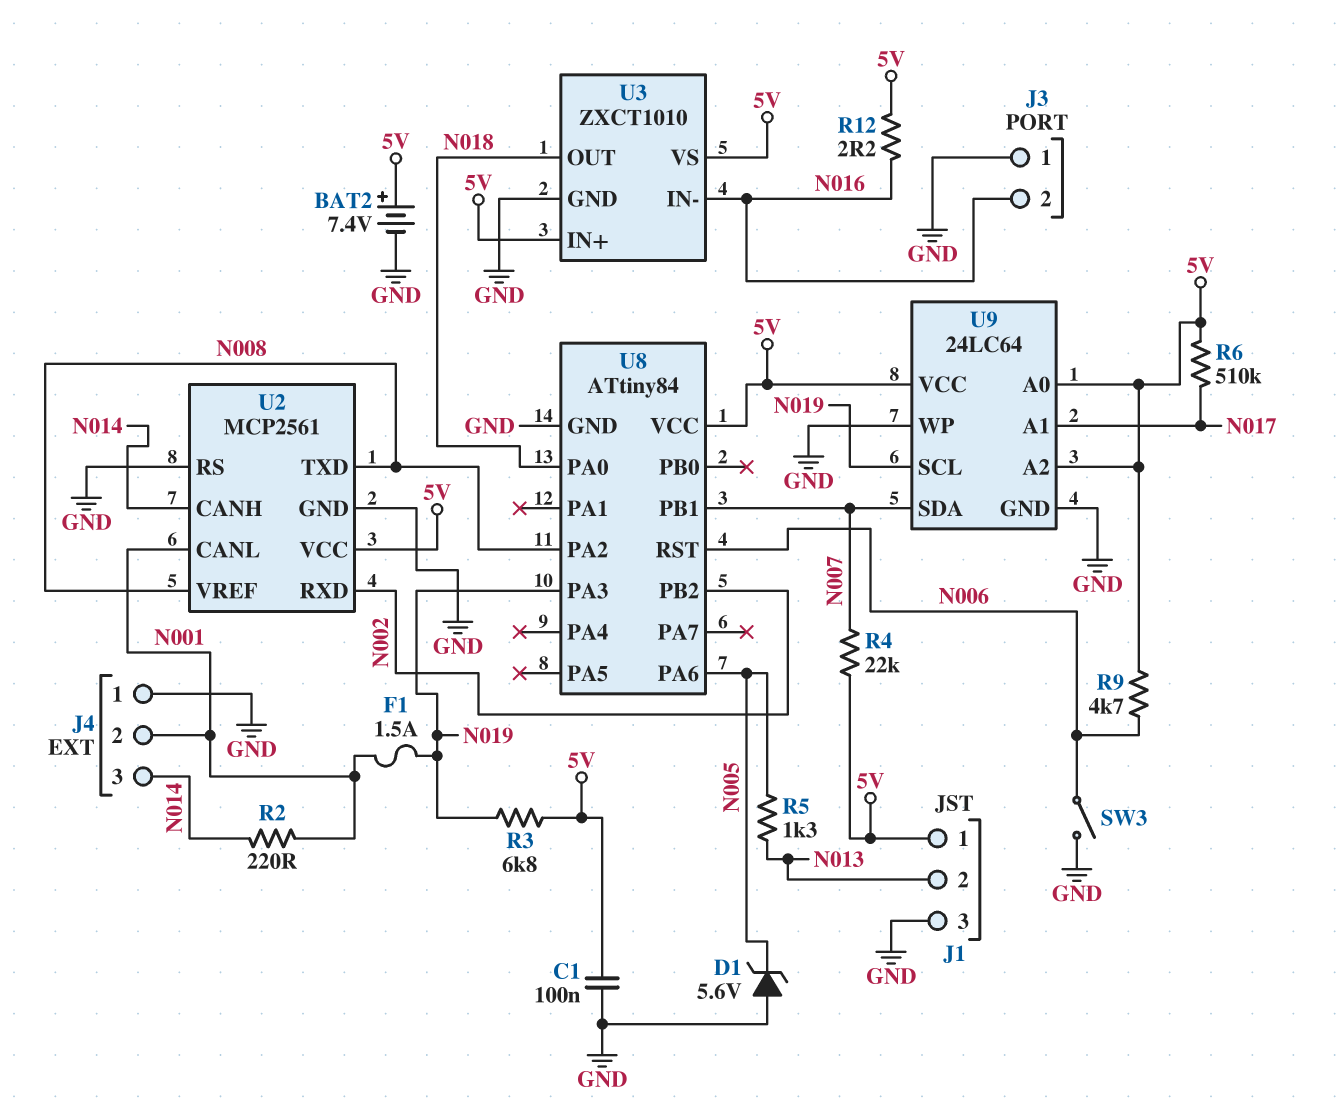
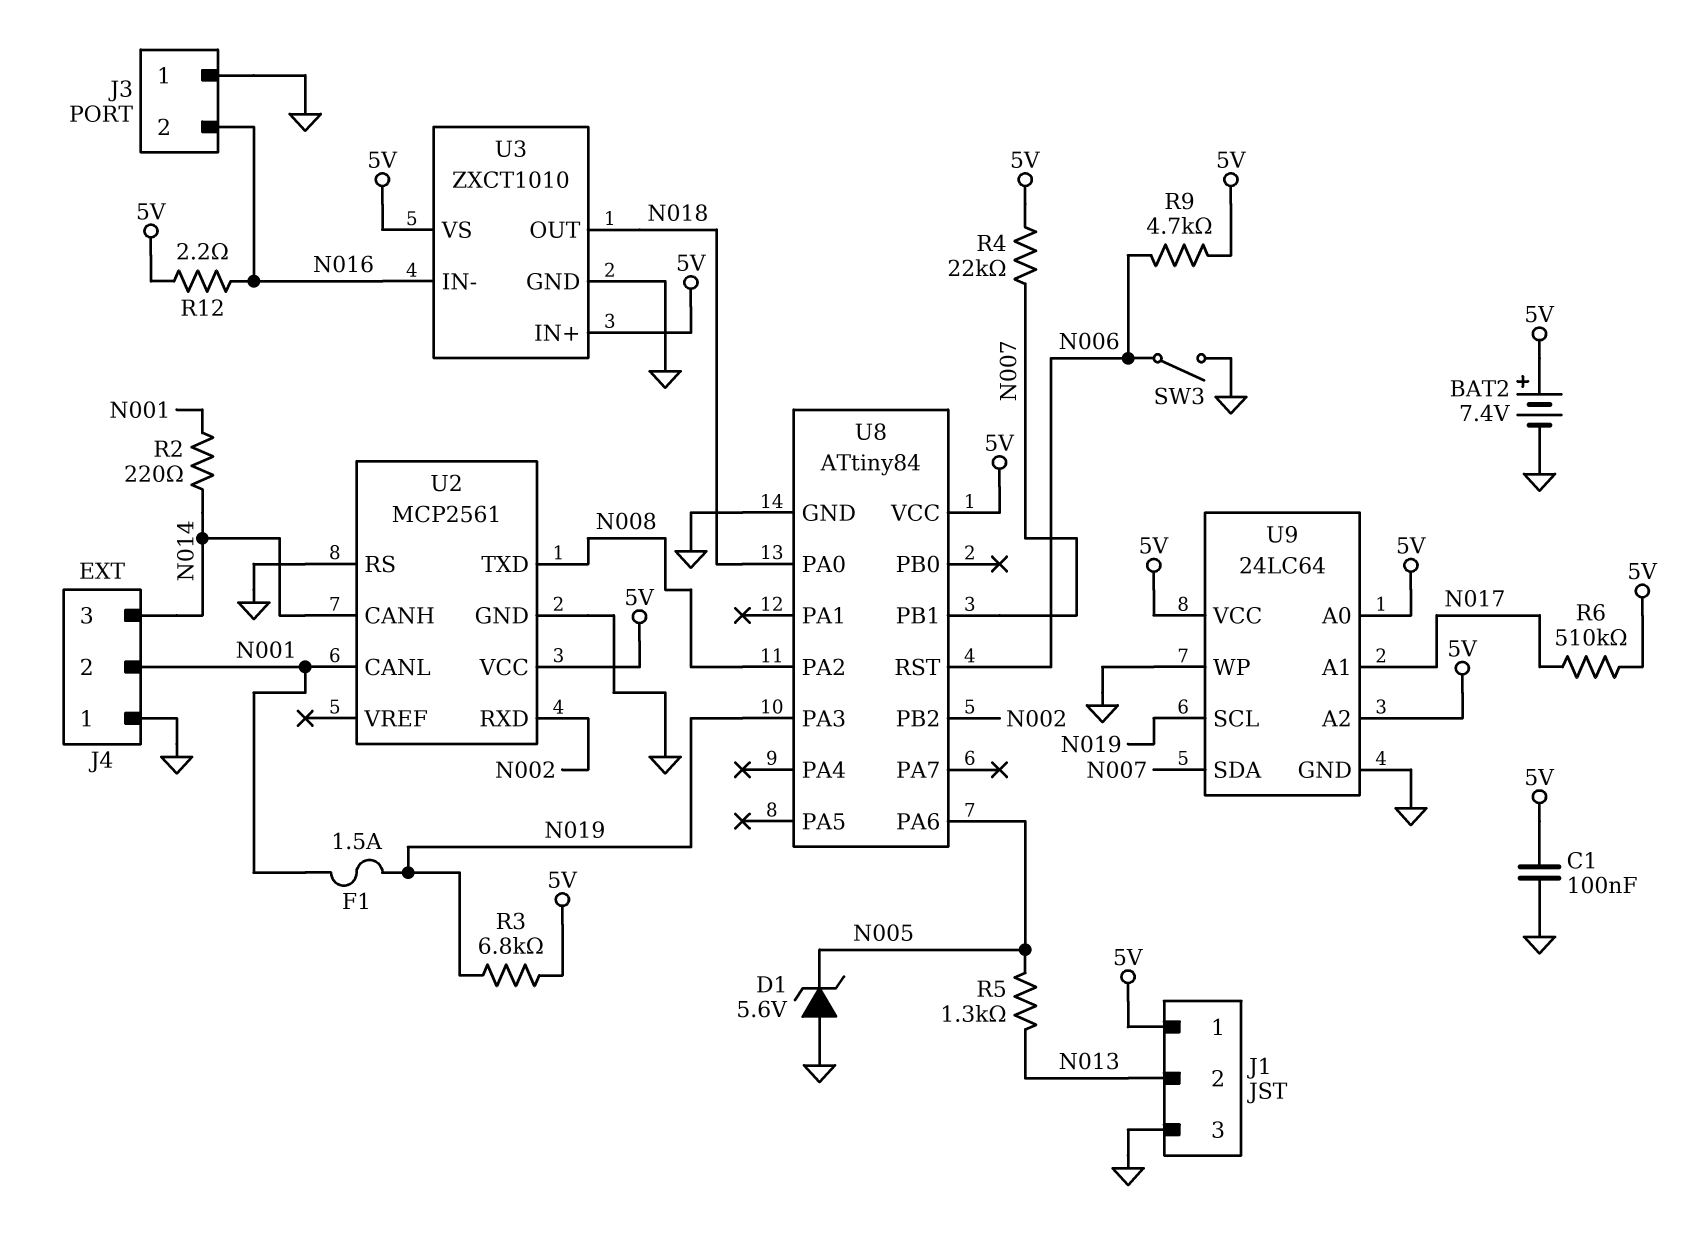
U2 pin VREF: N008 -> none

